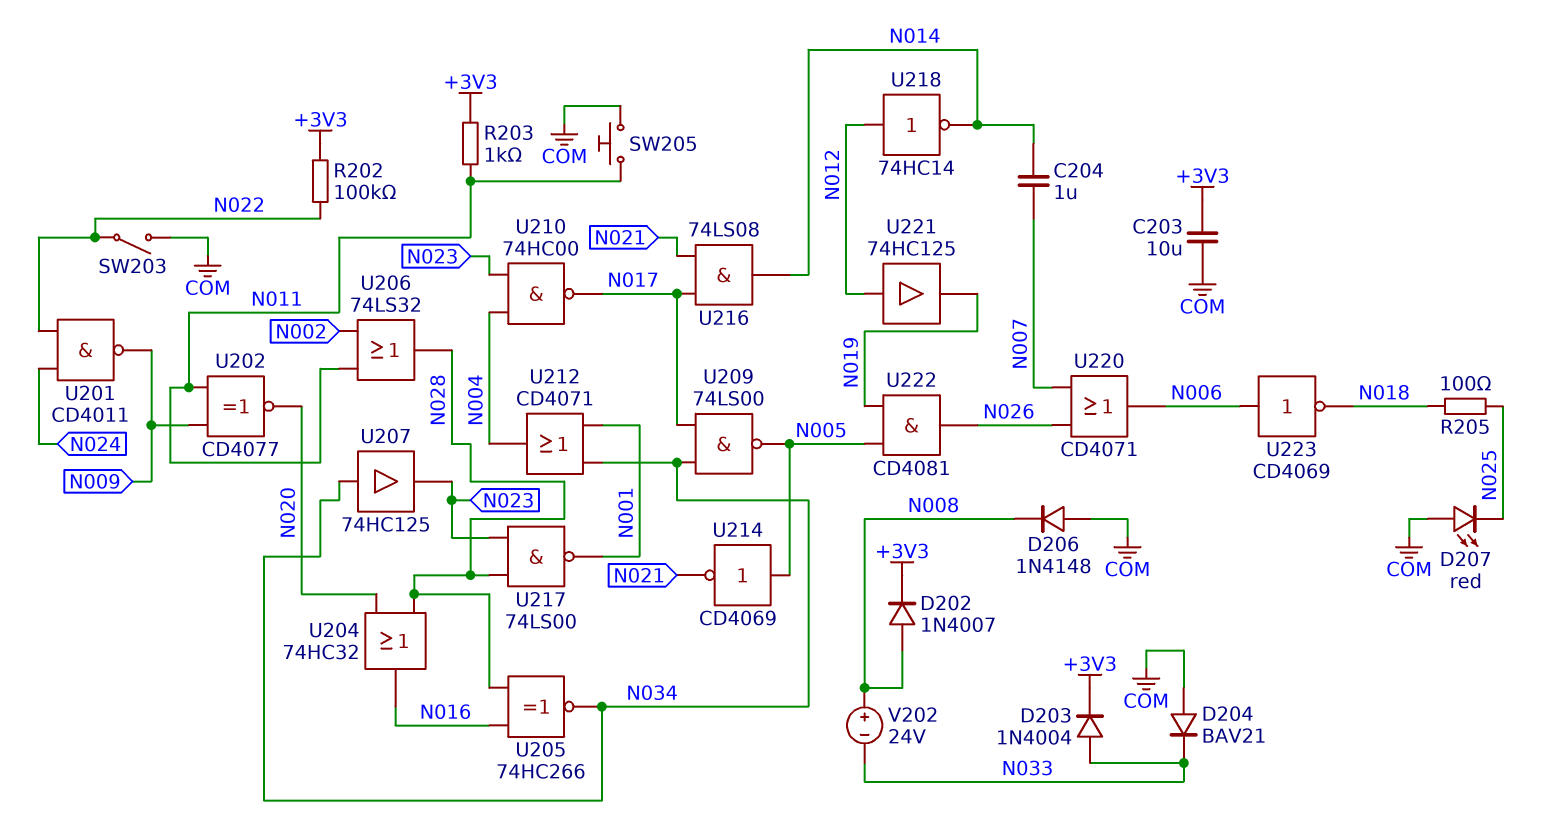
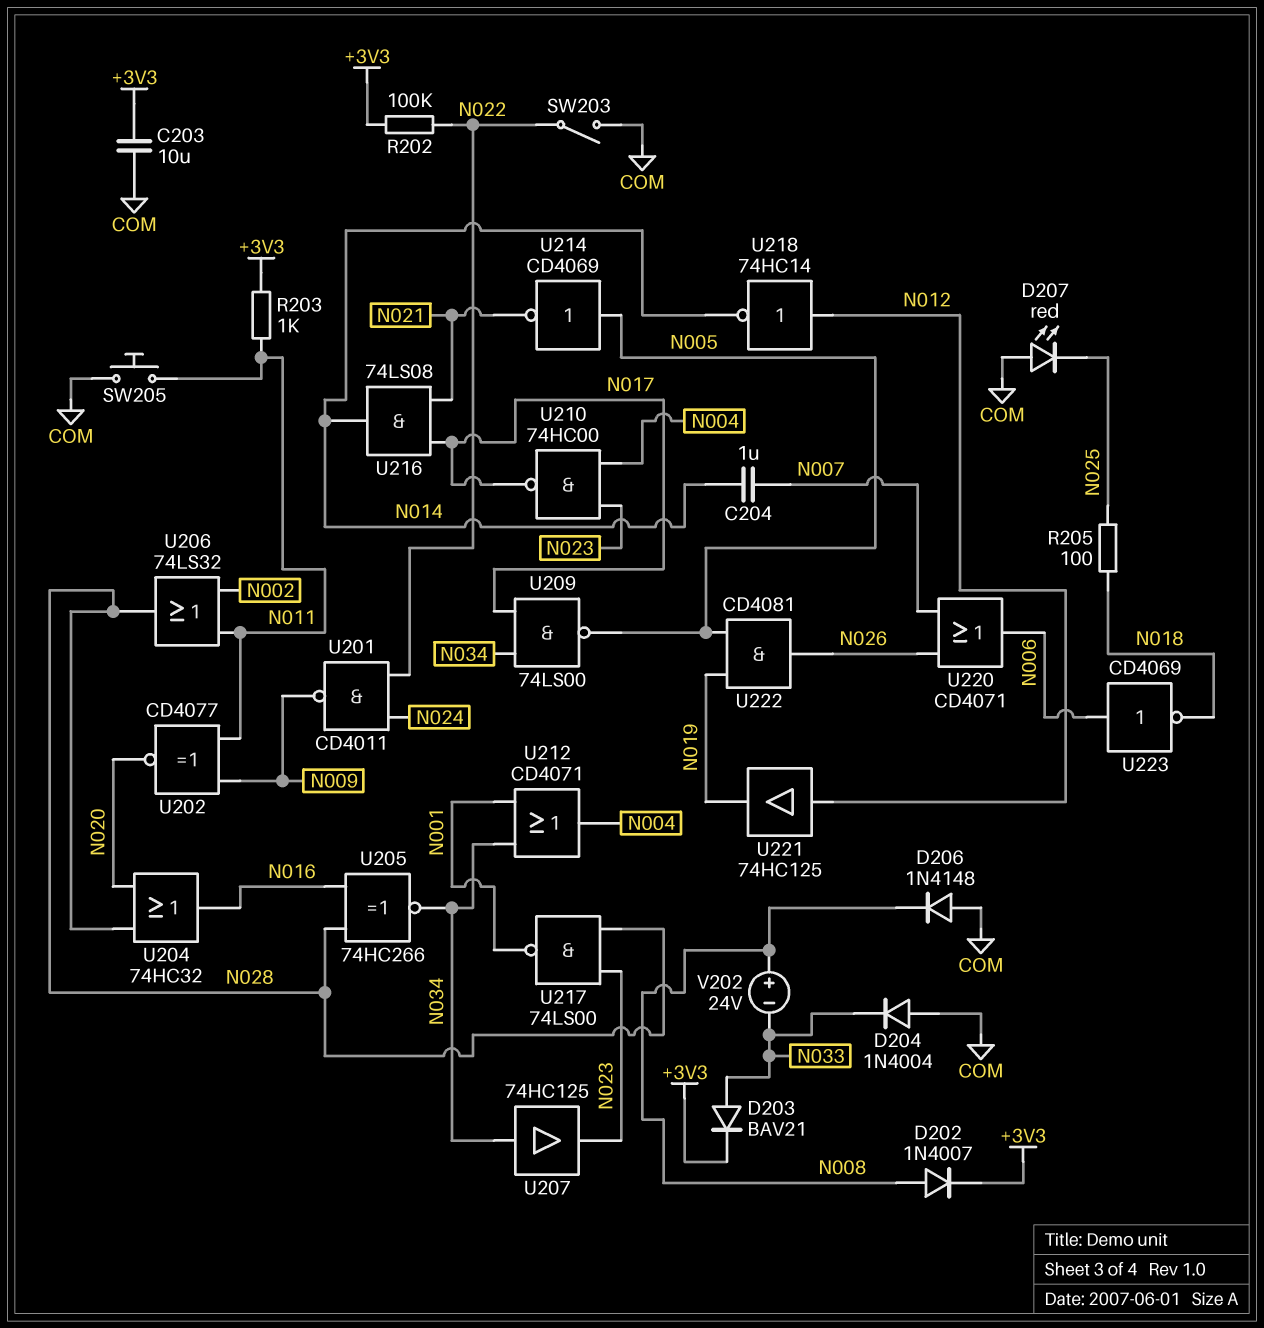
D203: diode 1N4004 (A N033, K +3V3) -> diode BAV21 (A N033, K +3V3)
D204: diode BAV21 (A COM, K N033) -> diode 1N4004 (A COM, K N033)

